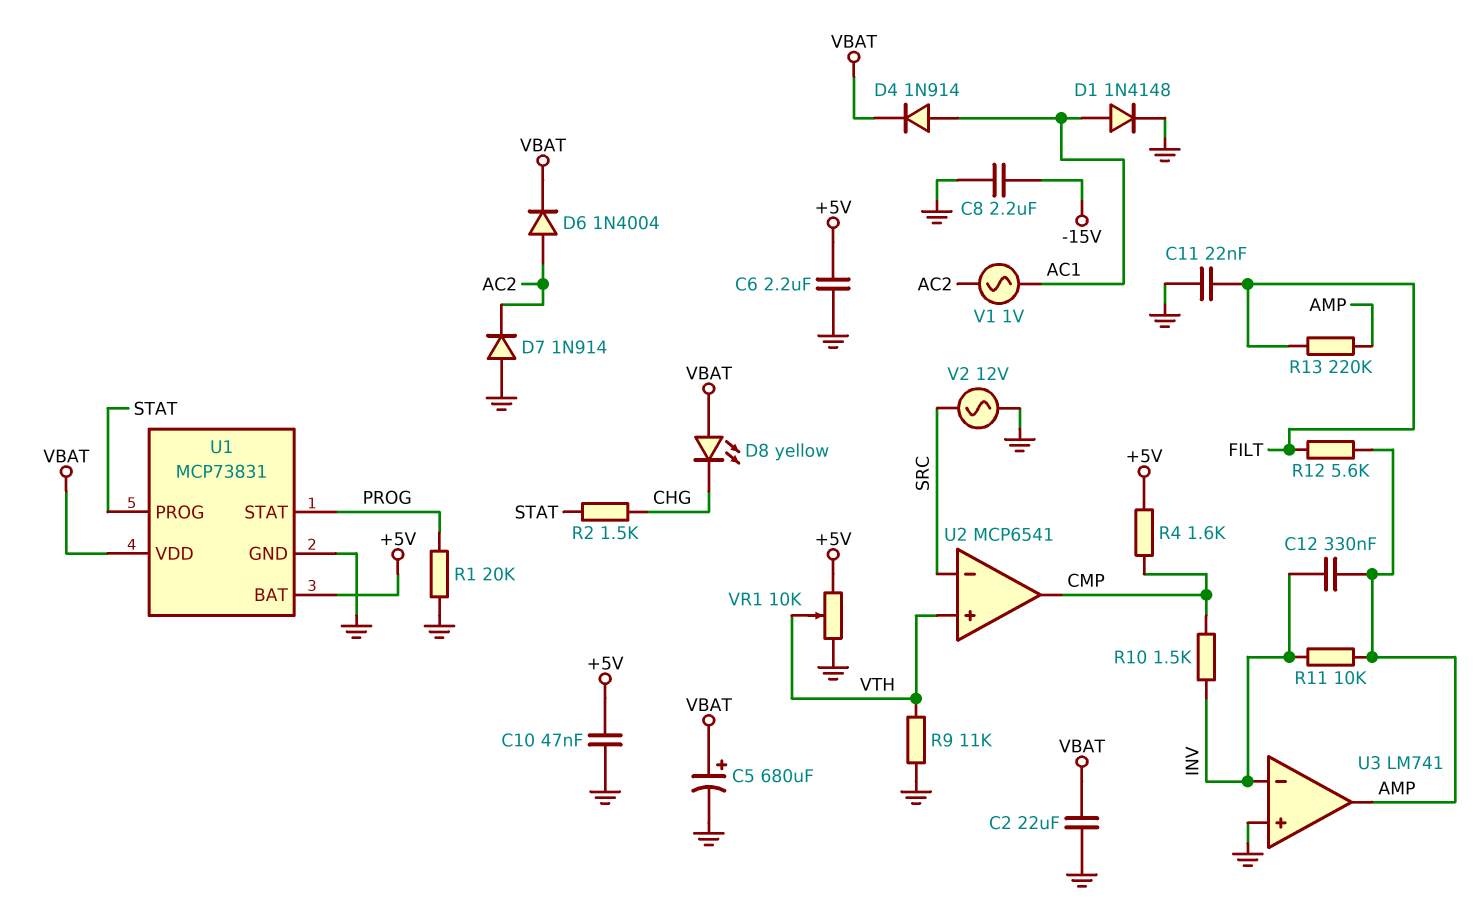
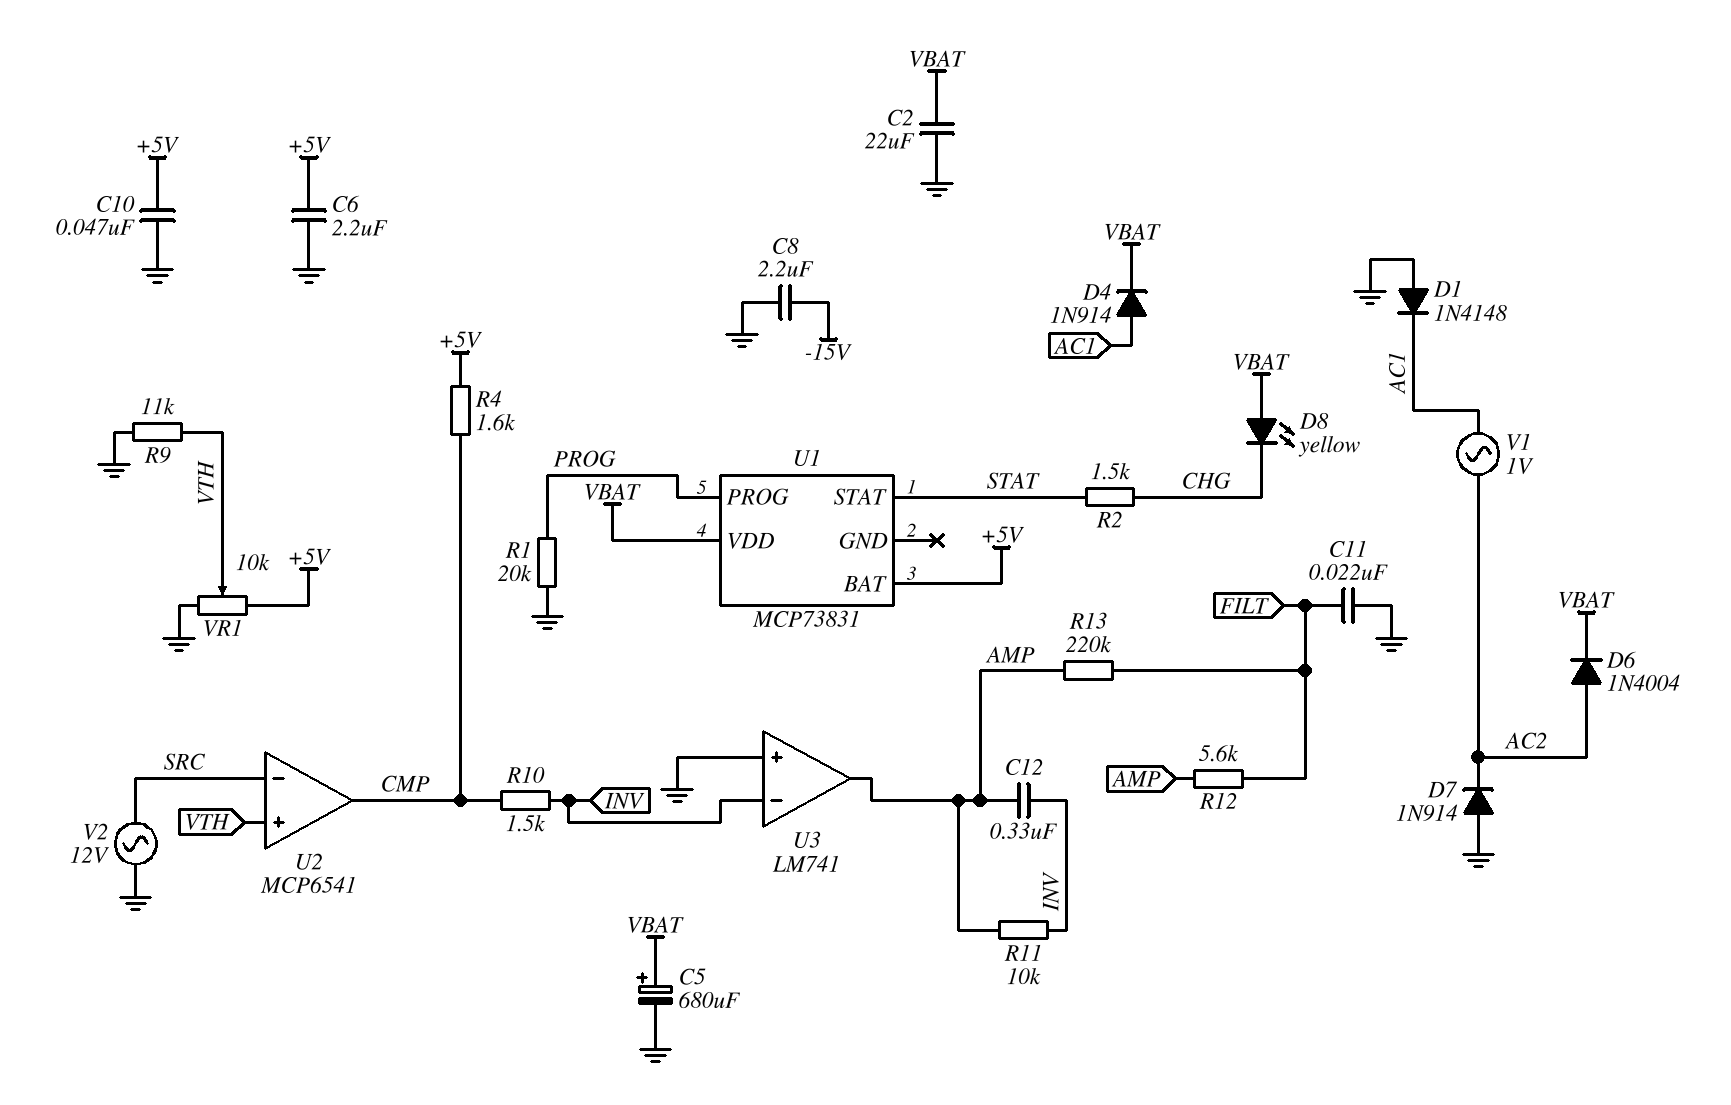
D1: diode 1N4148 (A AC1, K GND) -> diode 1N4148 (A GND, K AC1)
U1 pin GND: GND -> none
U1 pin PROG: STAT -> PROG
U1 pin STAT: PROG -> STAT

